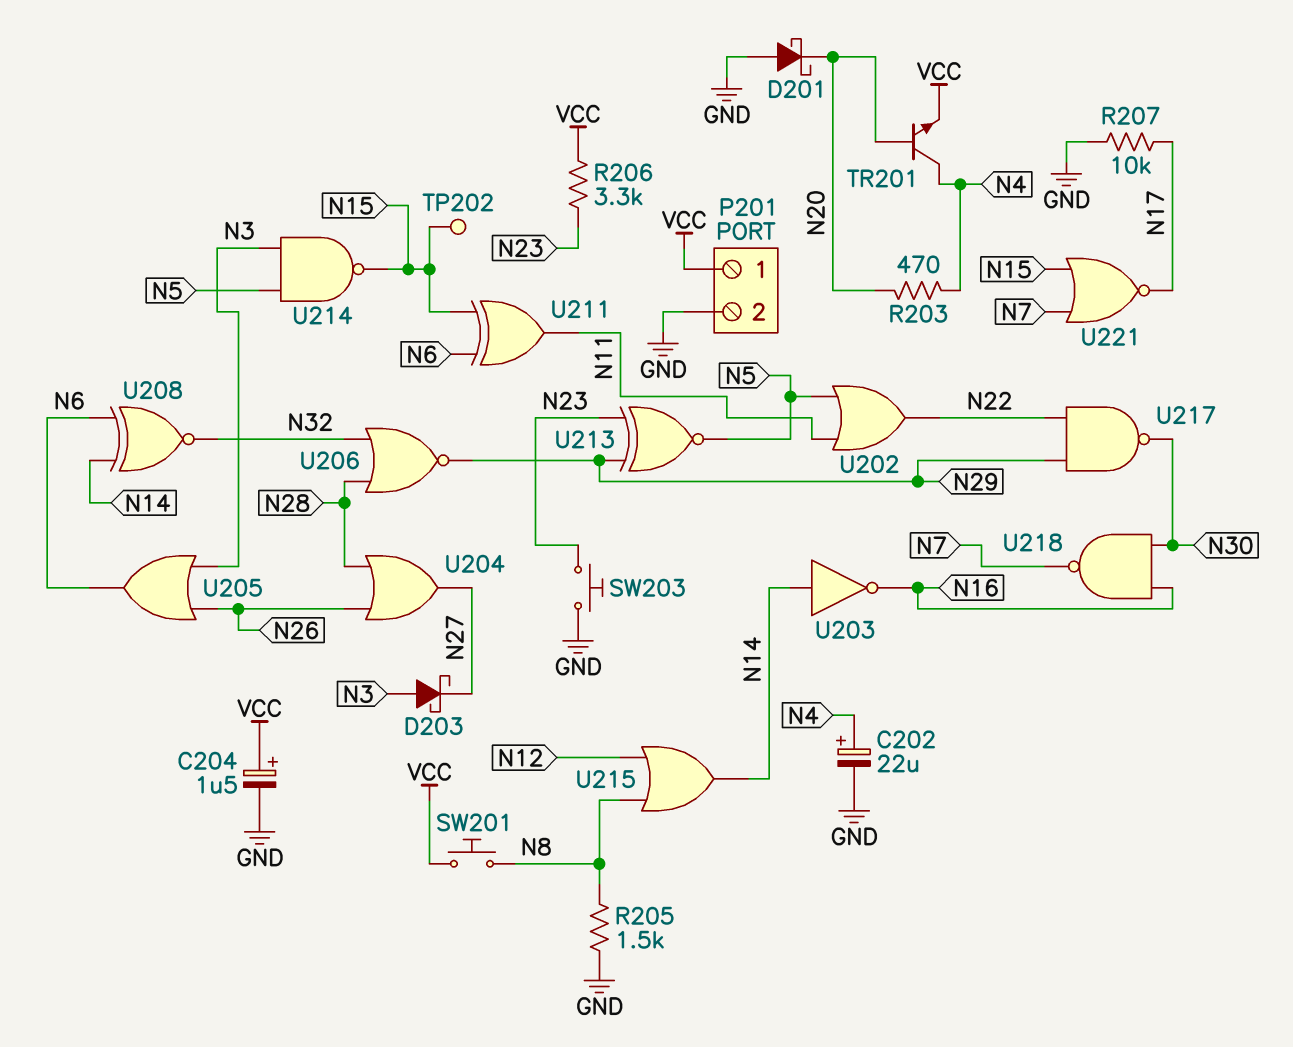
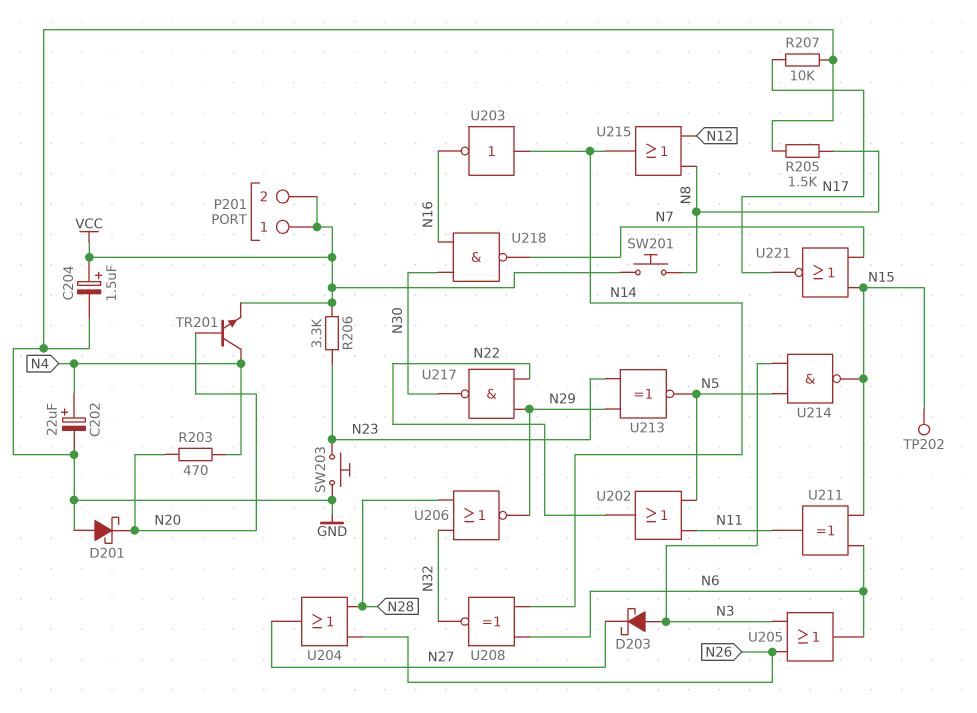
P201 pin 2: GND -> VCC

